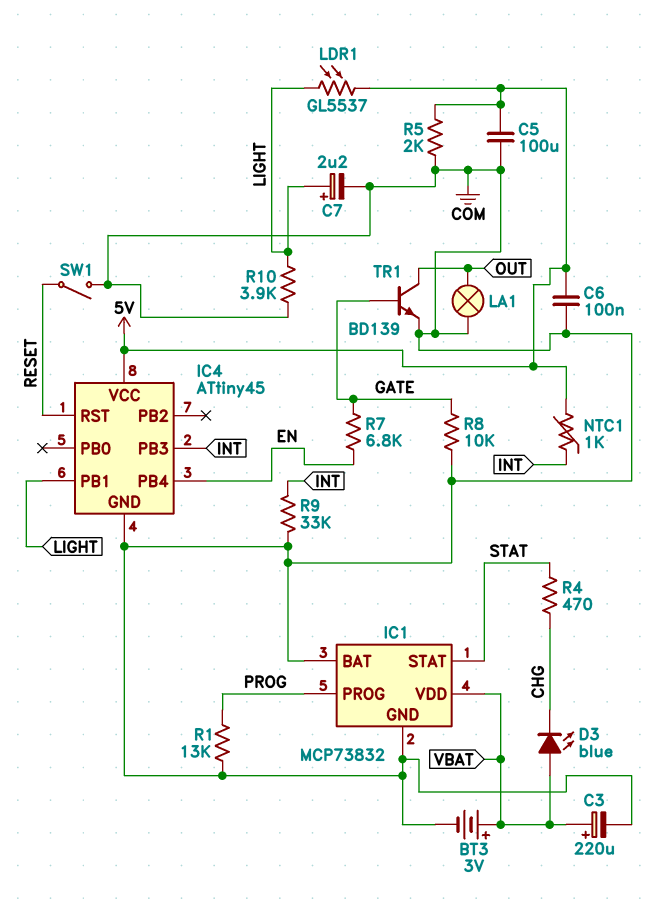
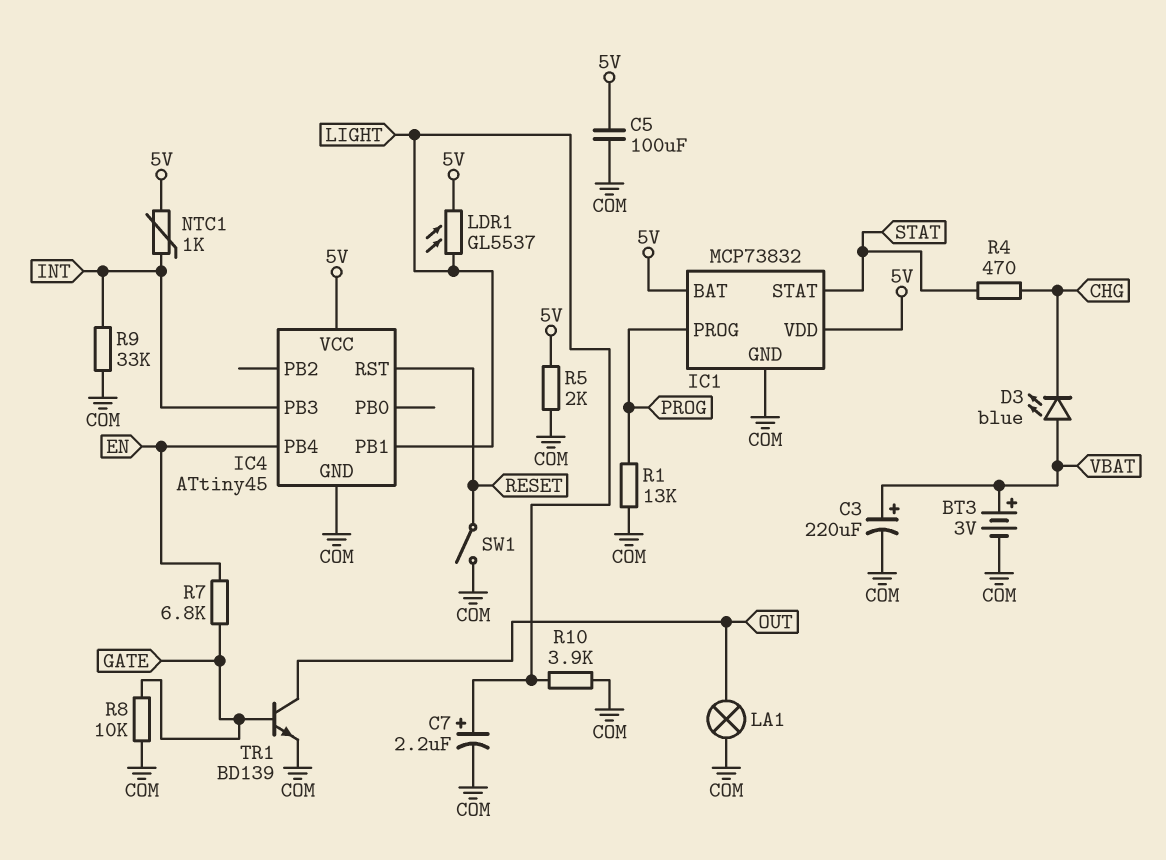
C6: 100nF (5V, COM) -> none
IC1 pin BAT: COM -> 5V
IC1 pin VDD: VBAT -> 5V

